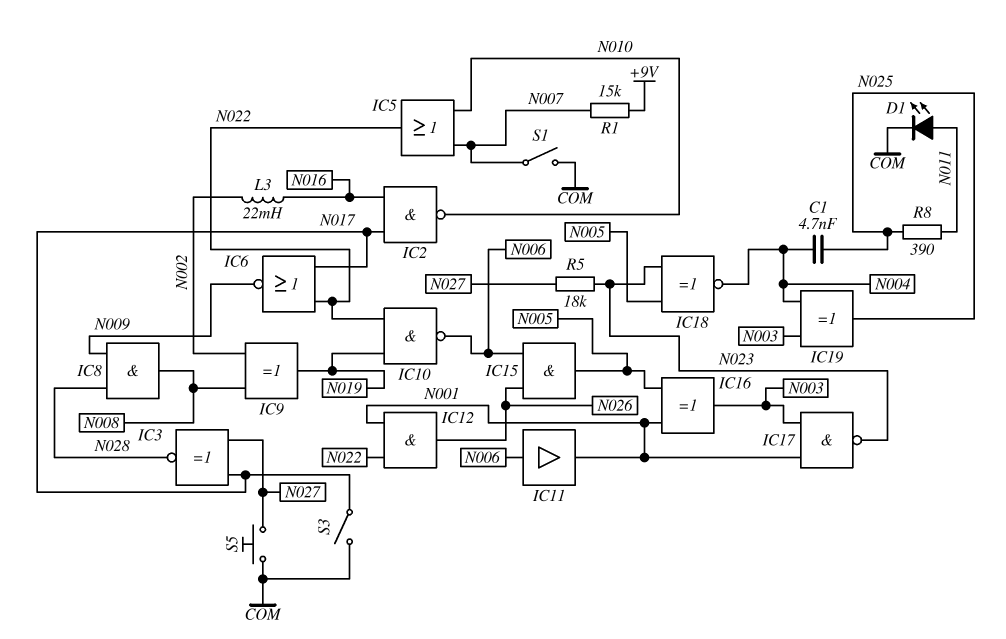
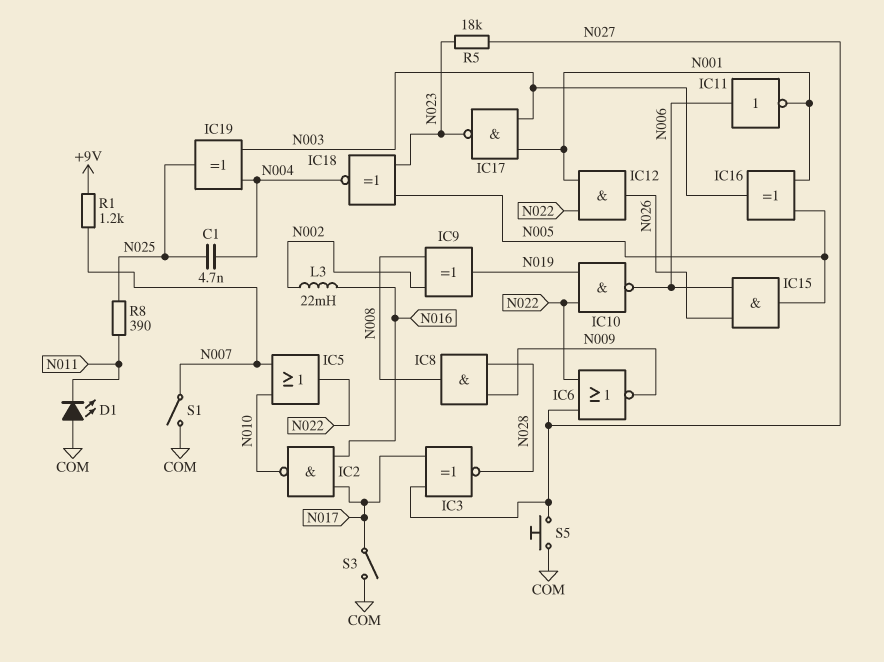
D1: LED (A N011, K COM) -> LED (A COM, K N011)
IC6: NOR (in N017, in N022, out N009) -> NOR (in N022, in N027, out N009)
IC11: buffer (in N006, out N001) -> NOT (in N006, out N001)
R1: 15k (+9V, N007) -> 1.2k (+9V, N007)

